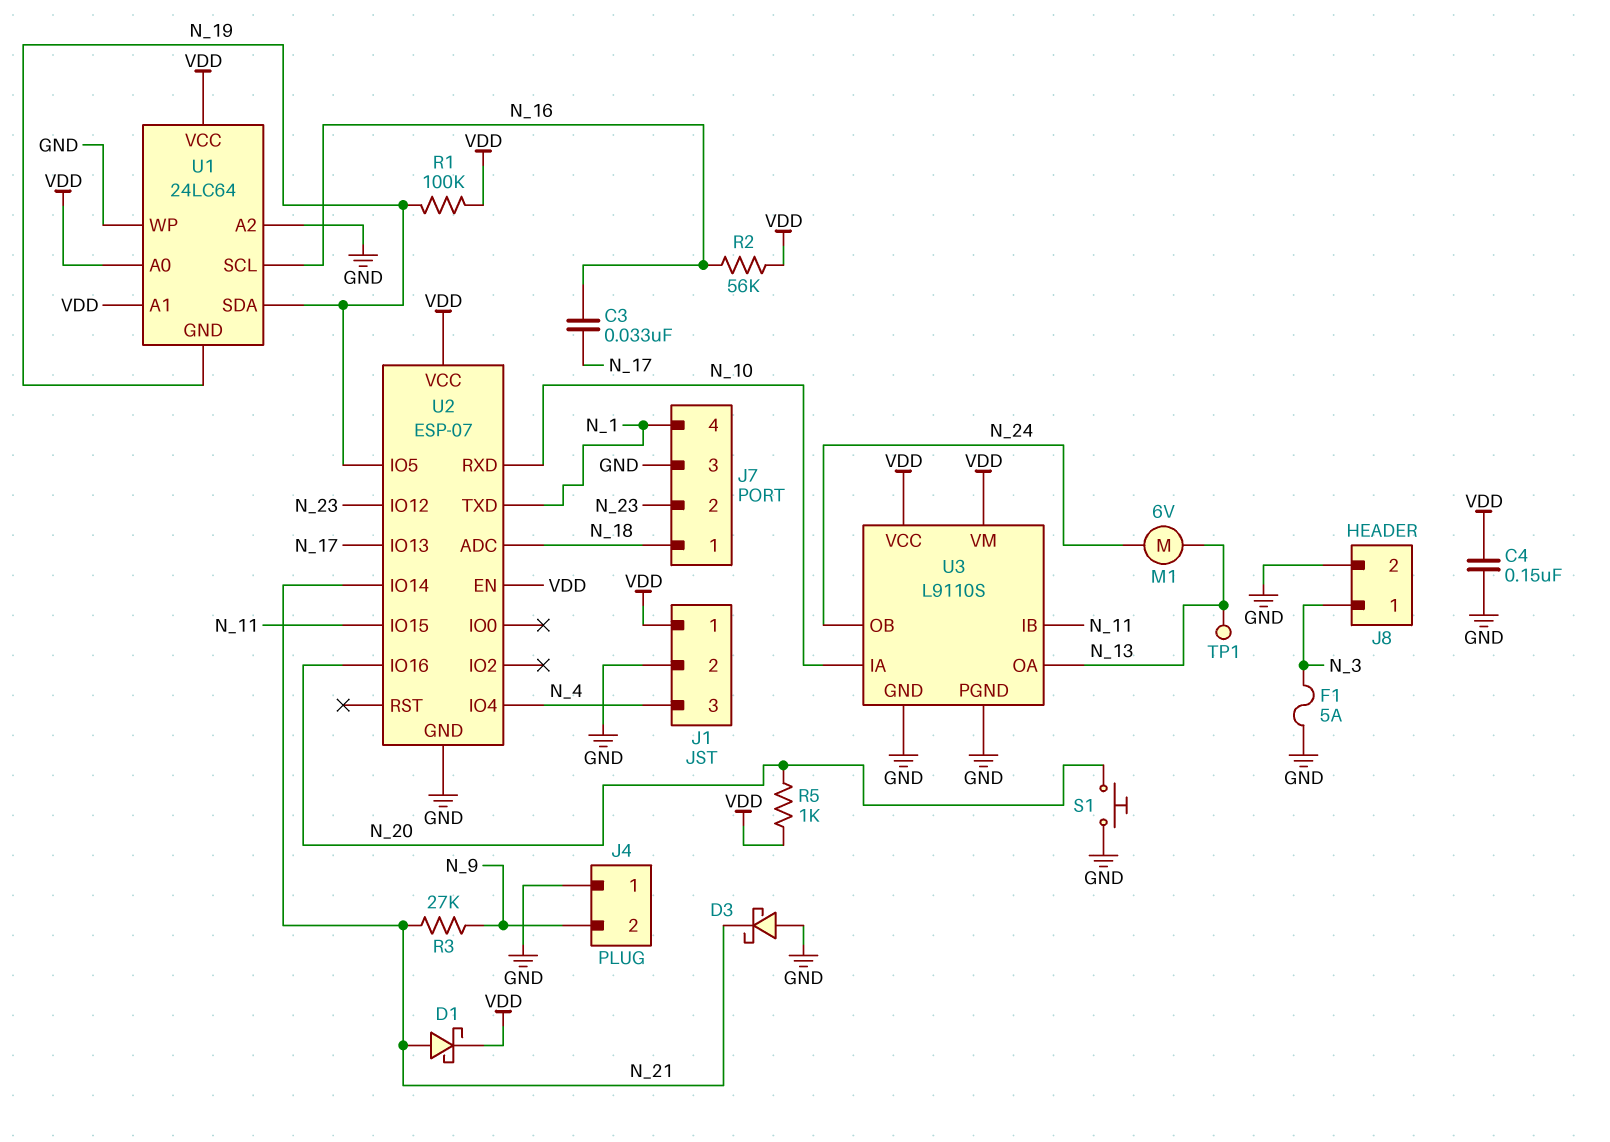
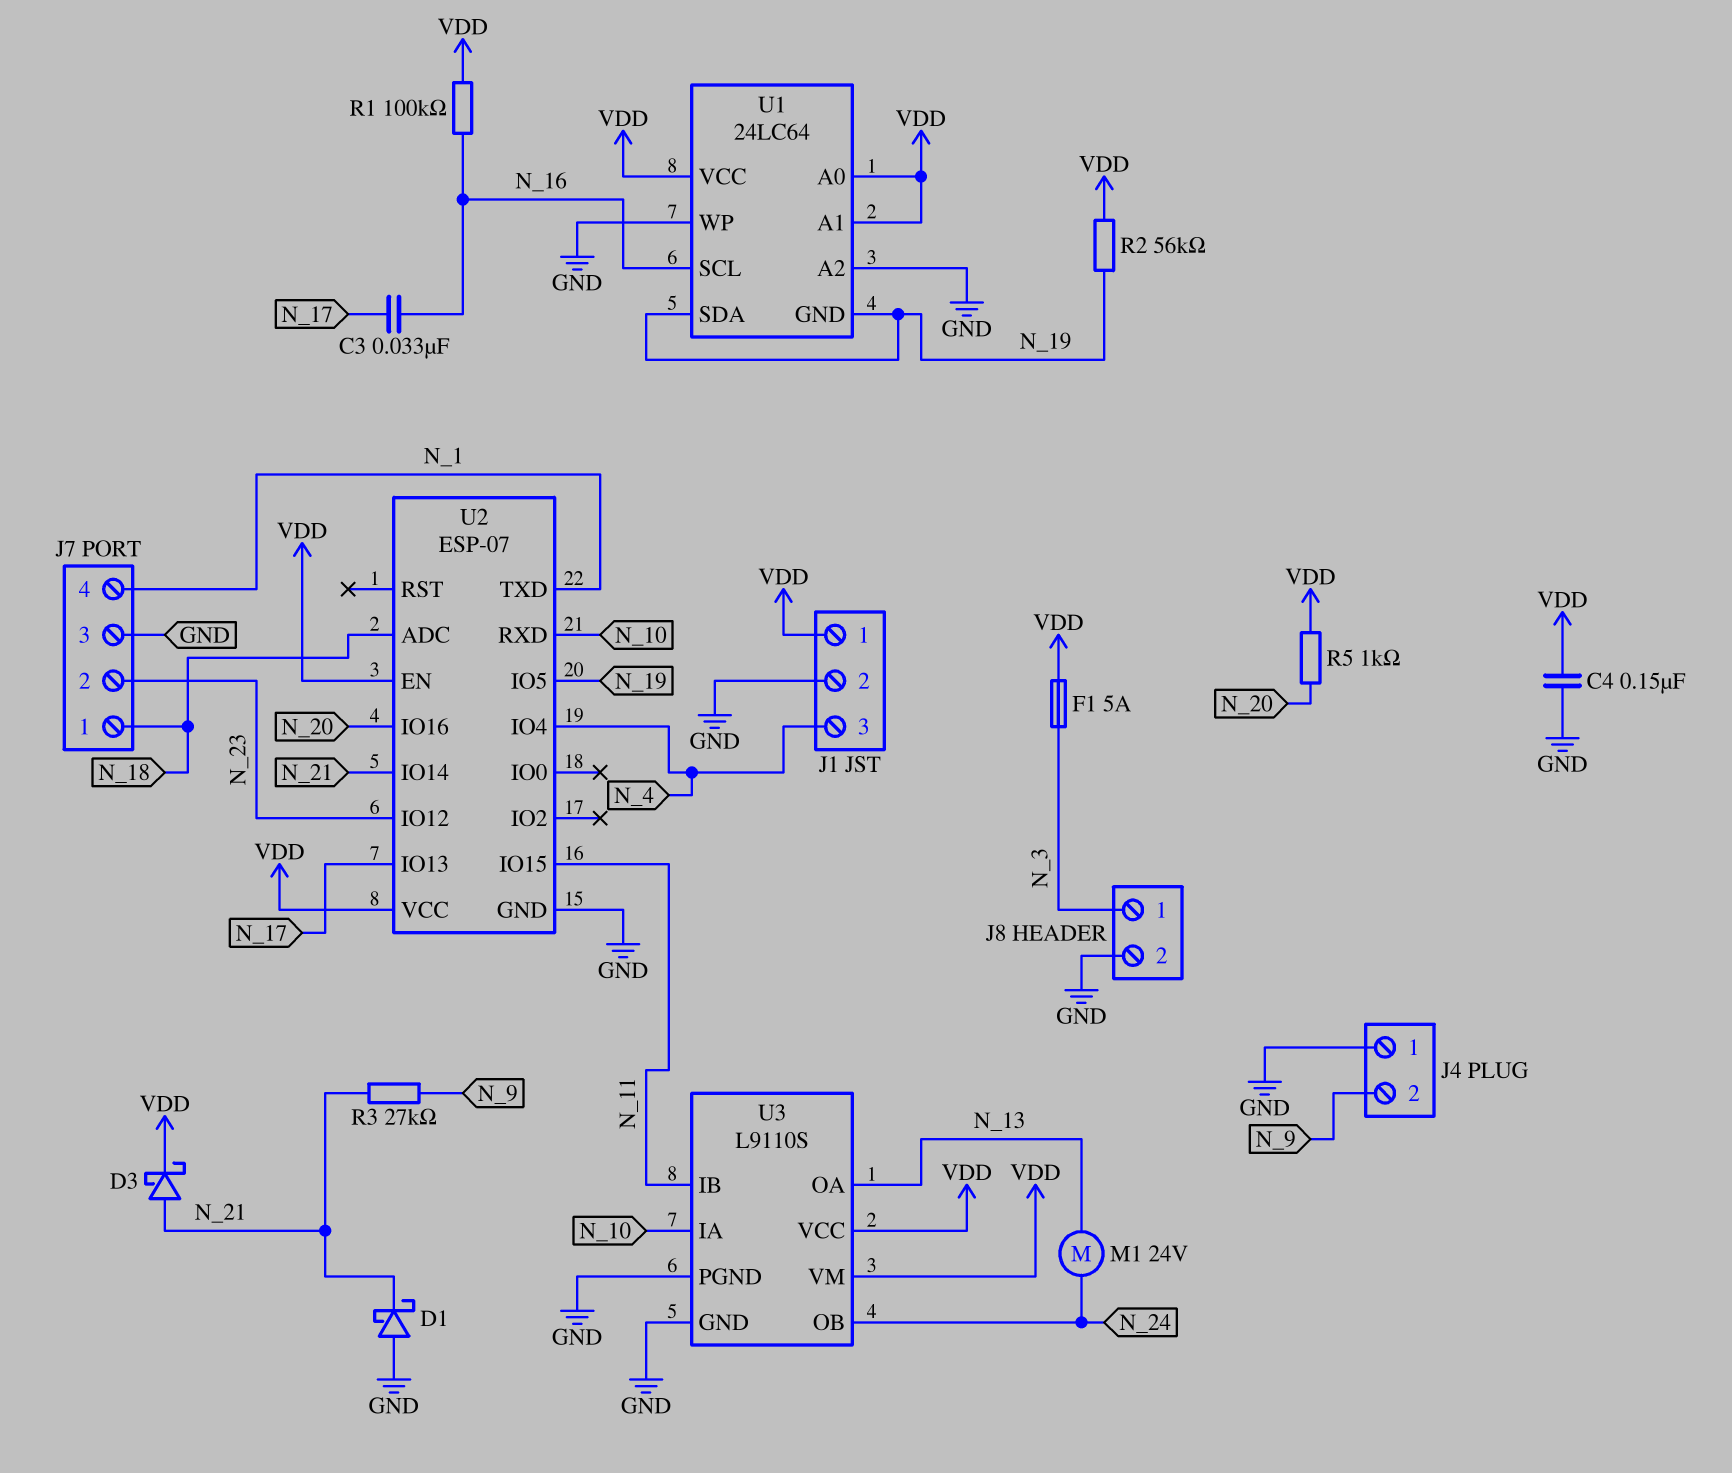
D1: schottky (A N_21, K VDD) -> schottky (A GND, K N_21)
D3: schottky (A GND, K N_21) -> schottky (A N_21, K VDD)
F1: 5A (GND, N_3) -> 5A (N_3, VDD)
M1: motor 6V (N_13, N_24) -> motor 24V (N_13, N_24)
R1: 100k (N_19, VDD) -> 100k (N_16, VDD)
R2: 56k (N_16, VDD) -> 56k (N_19, VDD)
S1: button (GND, N_20) -> none
TP1: test point (N_13) -> none

